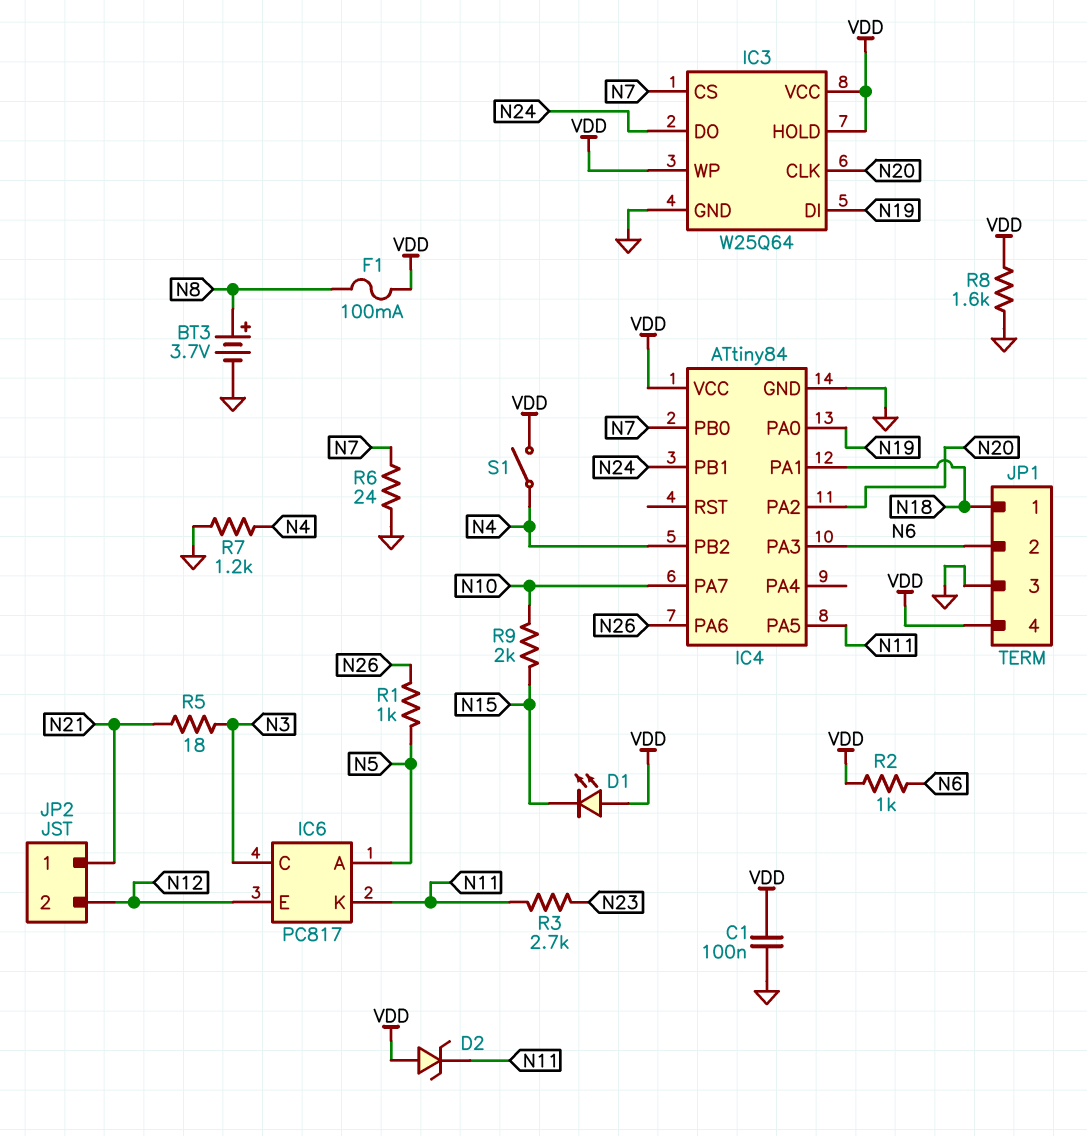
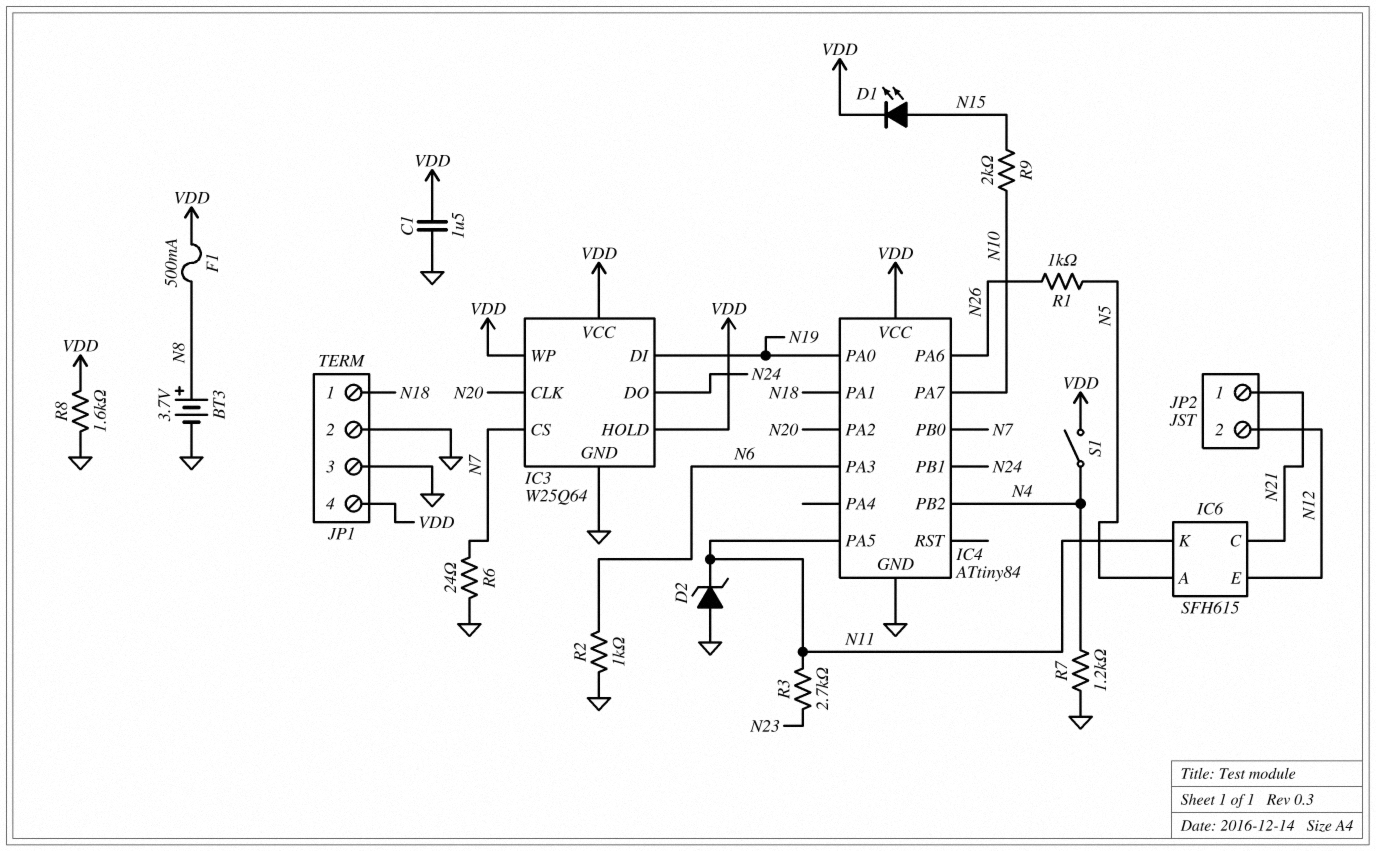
C1: 100nF (GND, VDD) -> 1.5uF (GND, VDD)
D1: LED (A VDD, K N15) -> LED (A N15, K VDD)
D2: zener (A VDD, K N11) -> zener (A GND, K N11)
F1: 100mA (N8, VDD) -> 500mA (N8, VDD)
IC6: PC817 -> SFH615
IC6 pin C: N3 -> N21
JP1 pin 2: N6 -> GND
R2: 1k (N6, VDD) -> 1k (GND, N6)
R5: 18 (N3, N21) -> none

